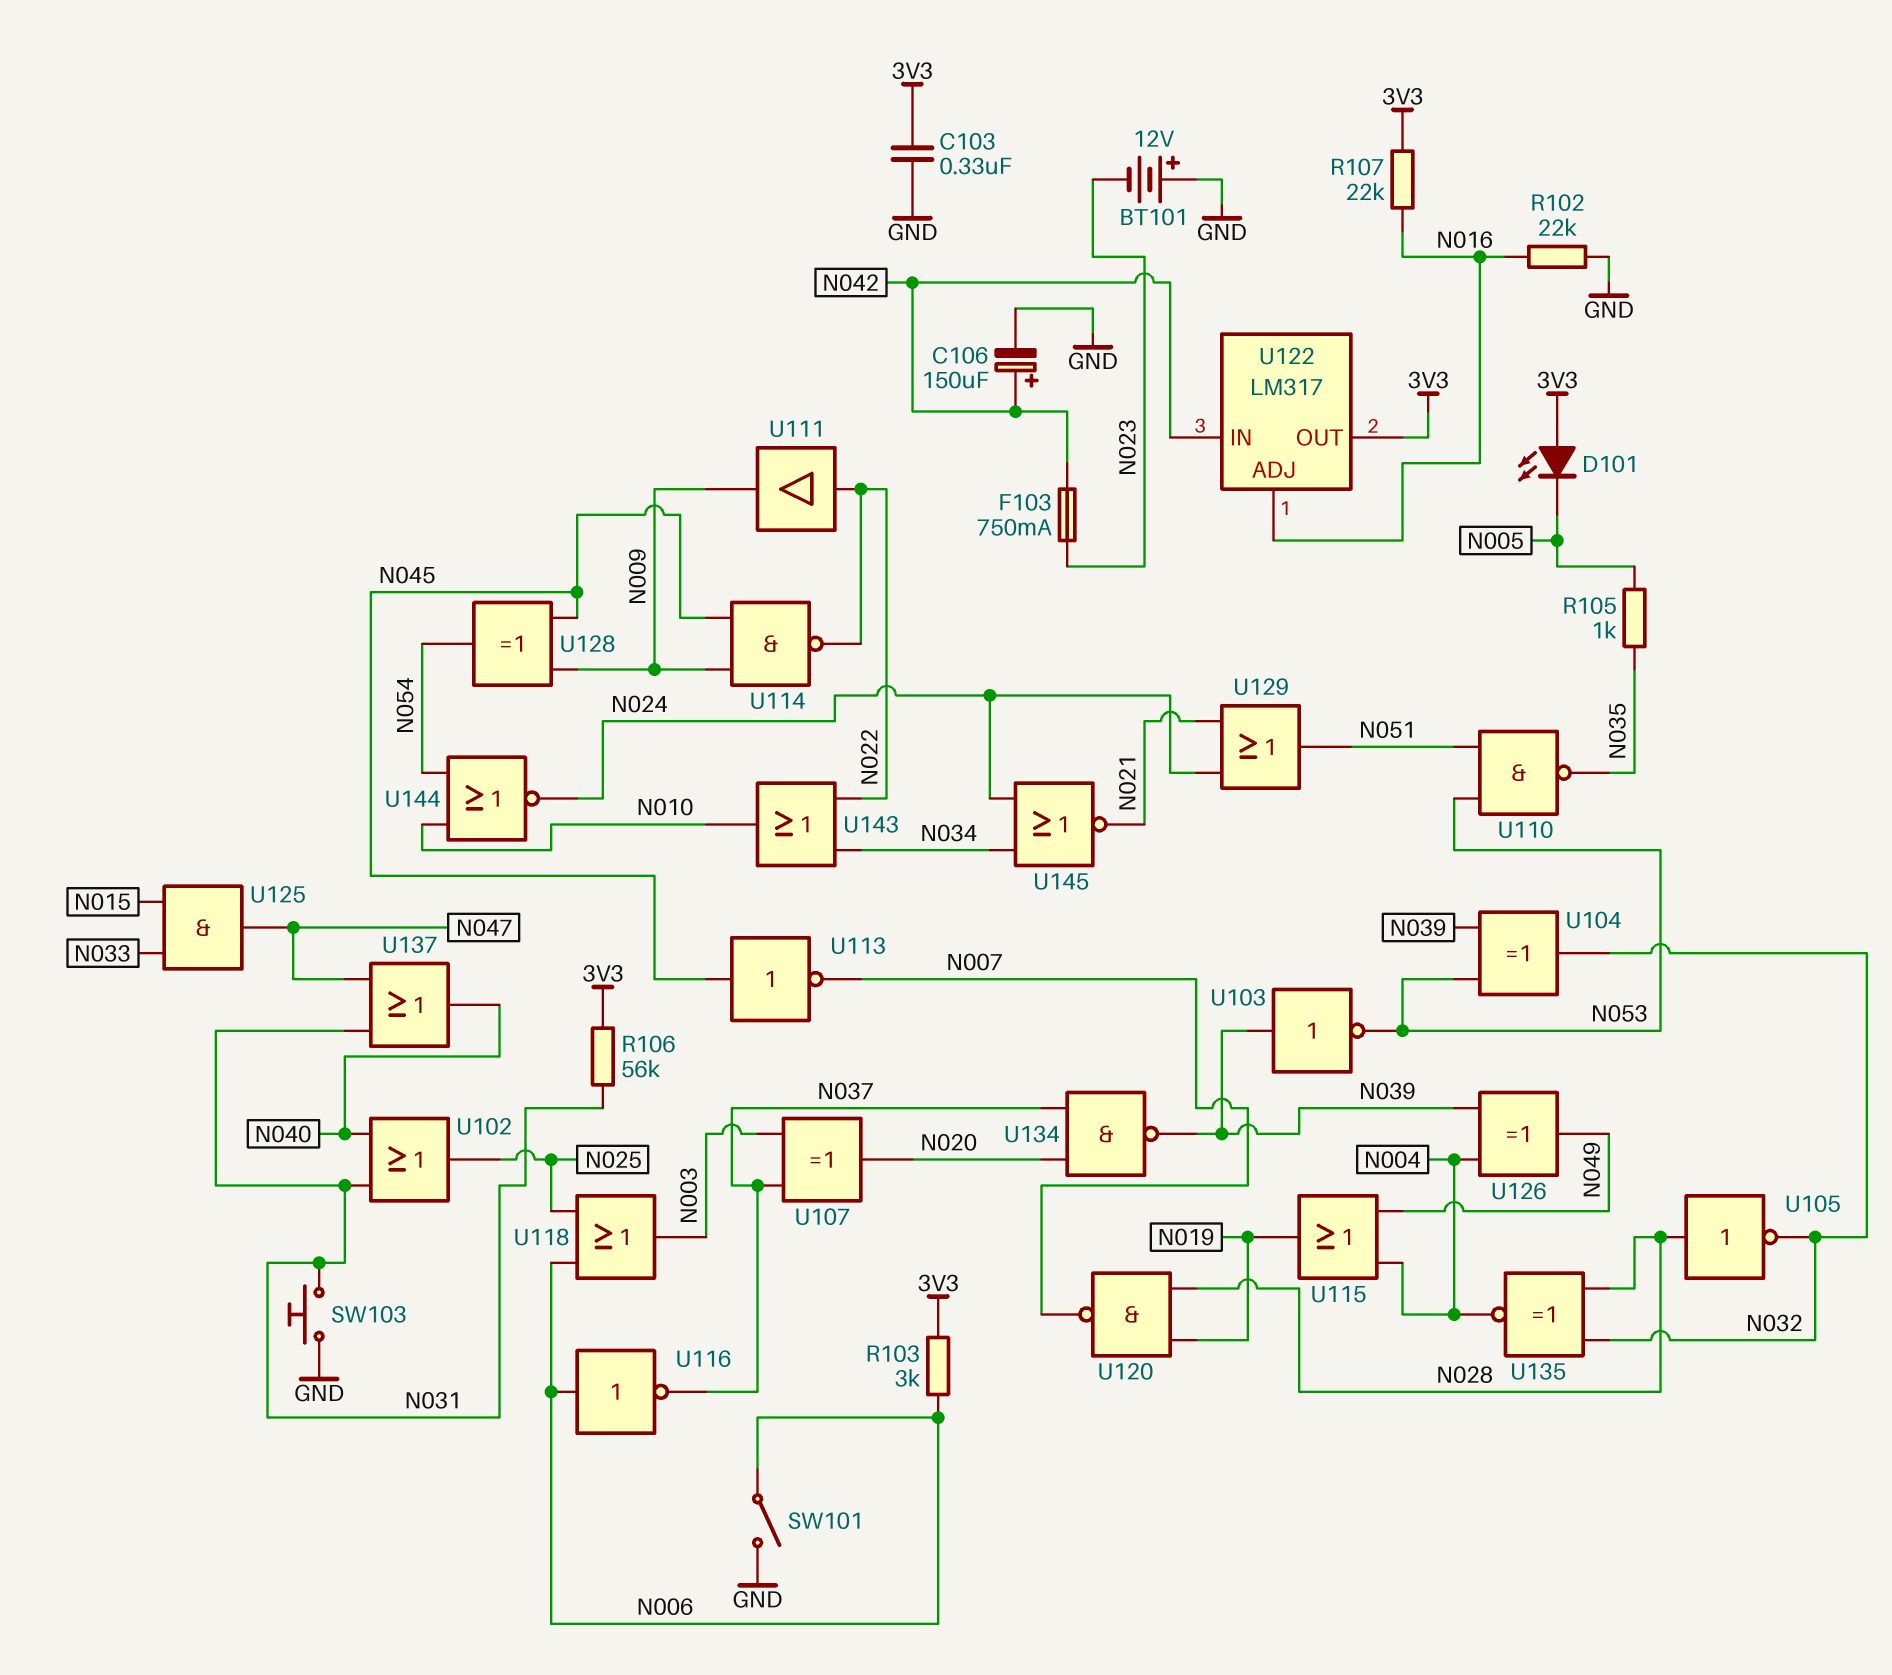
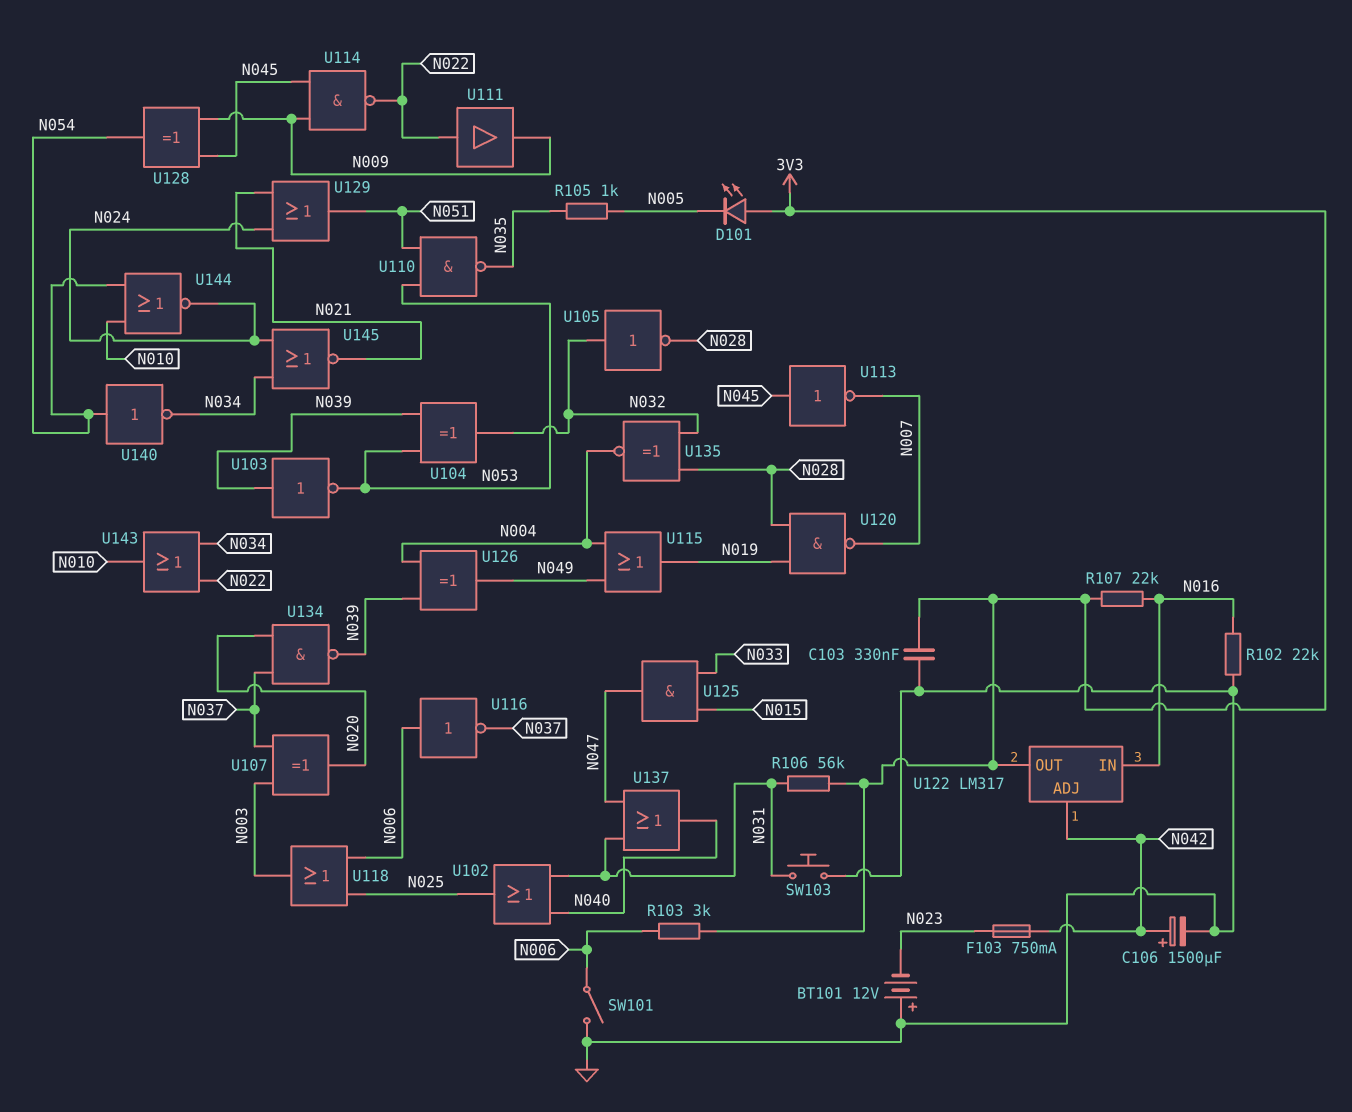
C106: 150uF (plus N042, minus GND) -> 1500uF (plus N042, minus GND)
U105: NOT (in N028, out N032) -> NOT (in N032, out N028)
U122 pin ADJ: N016 -> N042
U122 pin IN: N042 -> N016
U140: none -> NOT (in N054, out N034)

